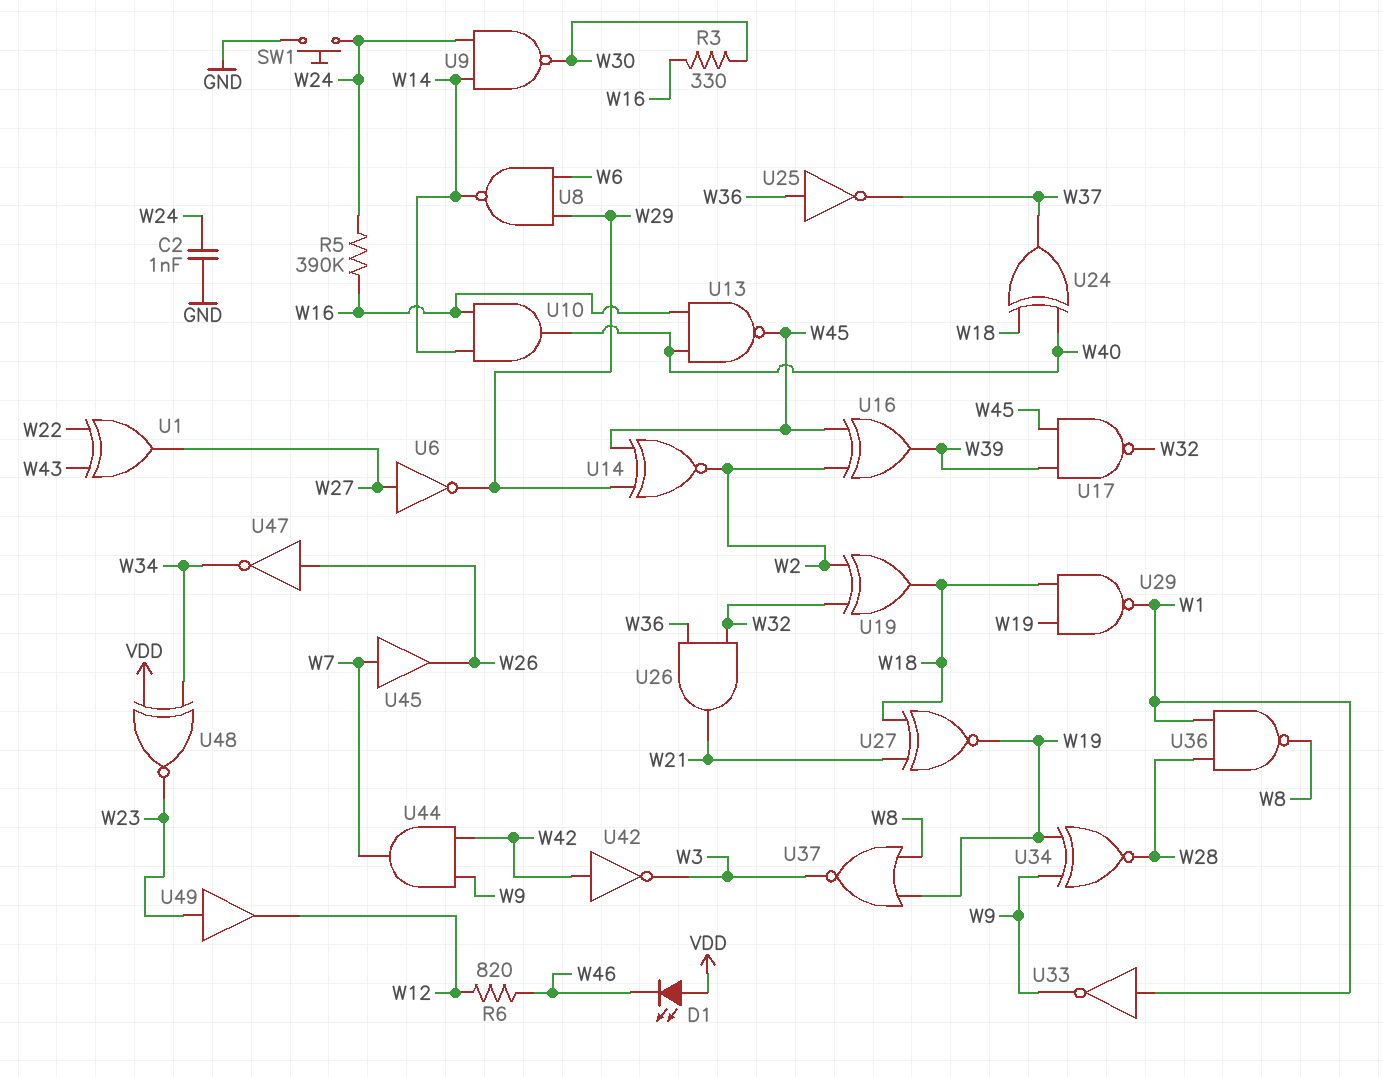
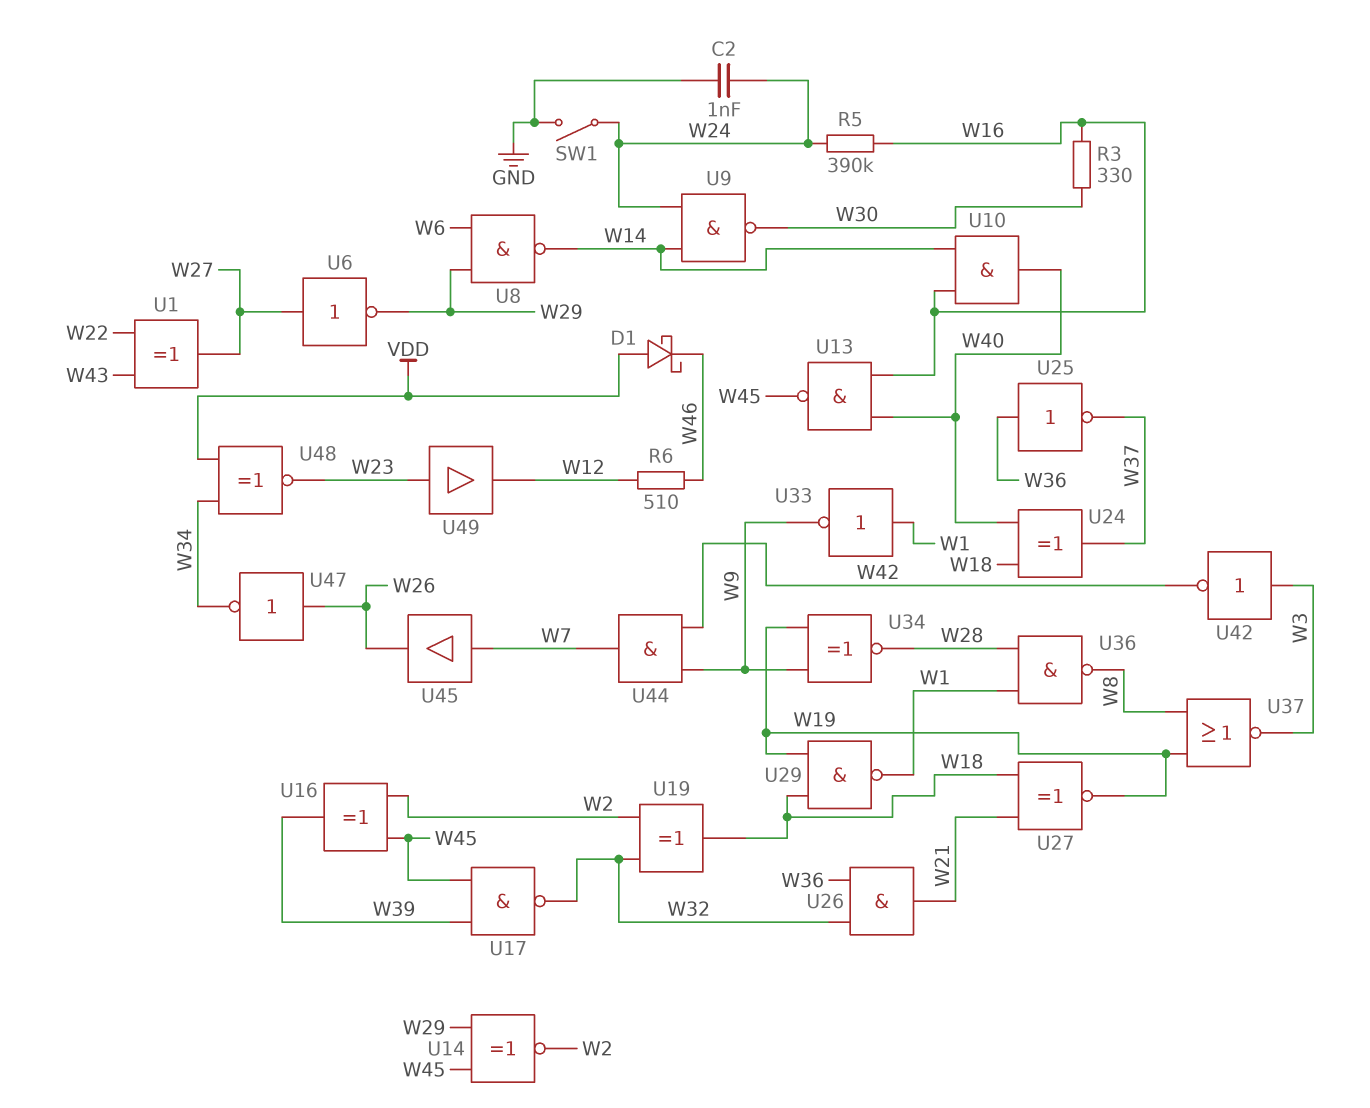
D1: LED (A VDD, K W46) -> schottky (A VDD, K W46)
R6: 820 (W12, W46) -> 510 (W12, W46)
SW1: button (GND, W24) -> switch (GND, W24)
U42: NOT (in W42, out W3) -> NOT (in W3, out W42)

